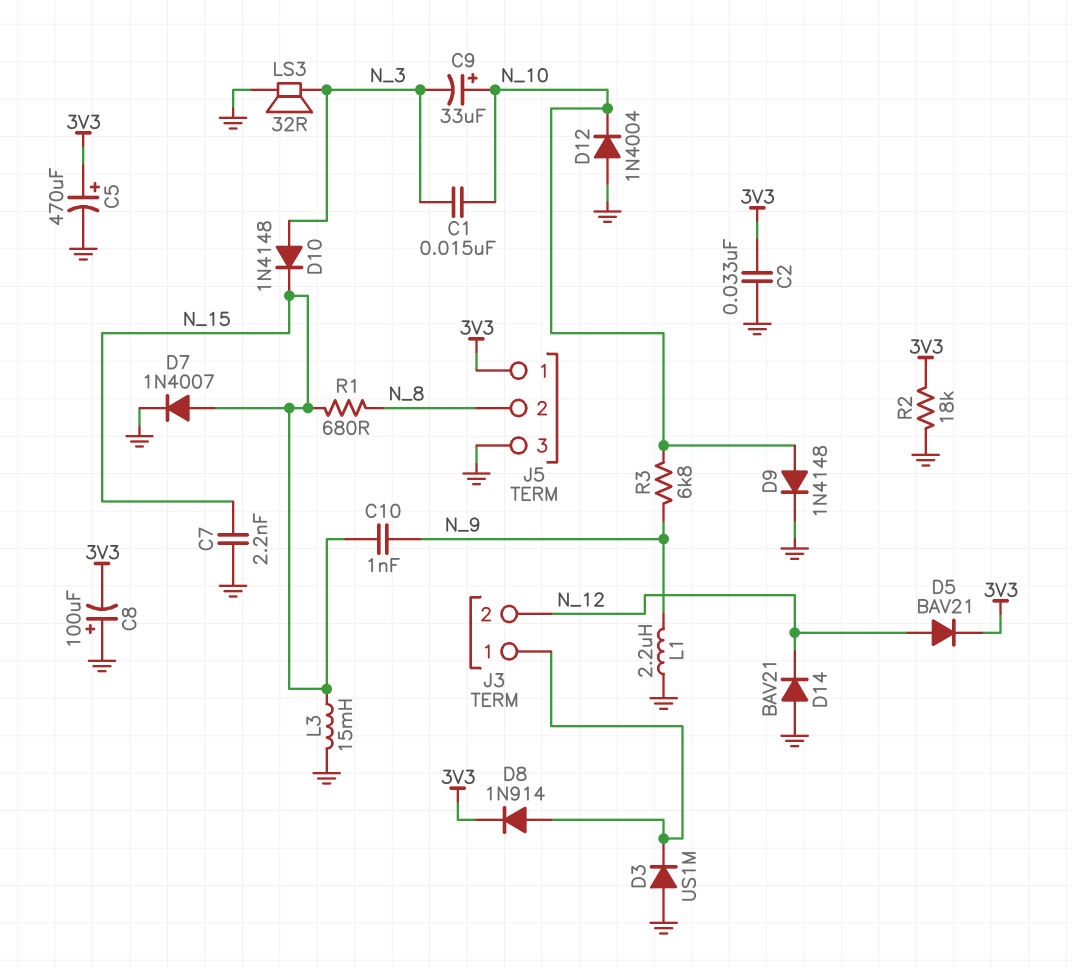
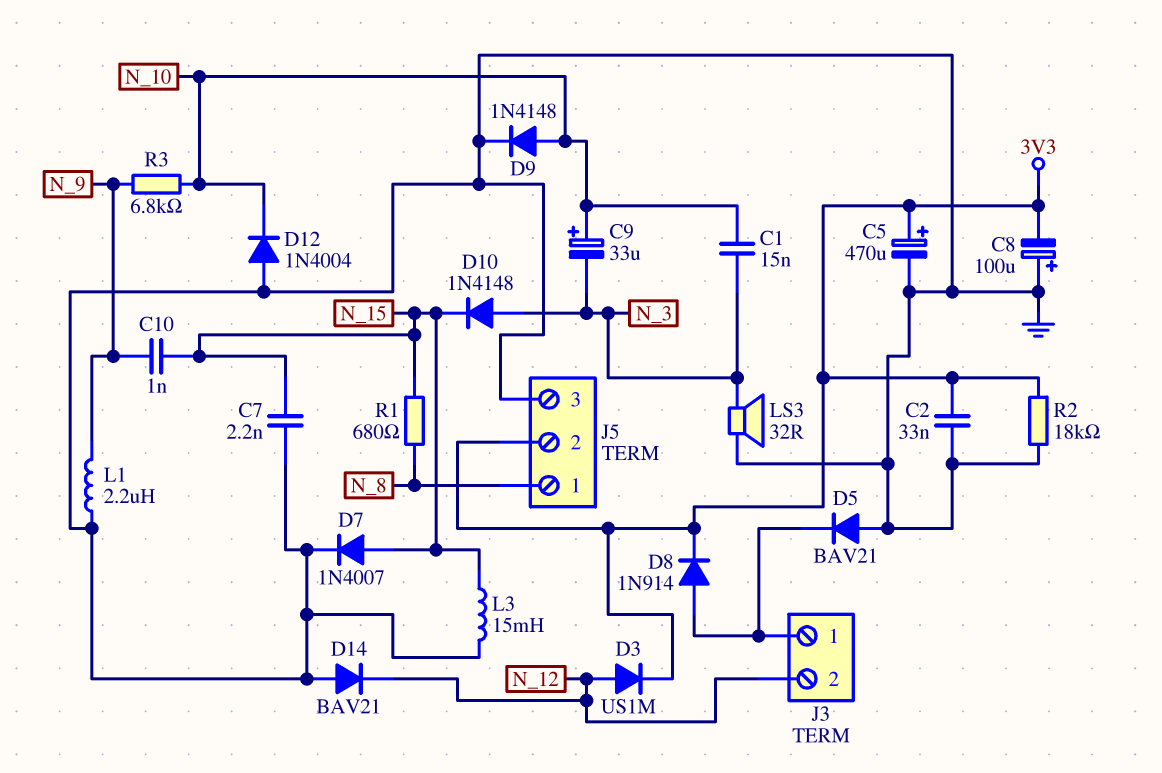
D3: diode US1M (A GND, K J3/1) -> diode US1M (A N_12, K 3V3)
D5: diode BAV21 (A N_12, K 3V3) -> diode BAV21 (A GND, K J3/1)
J5 pin 1: 3V3 -> N_8
J5 pin 2: N_8 -> 3V3

